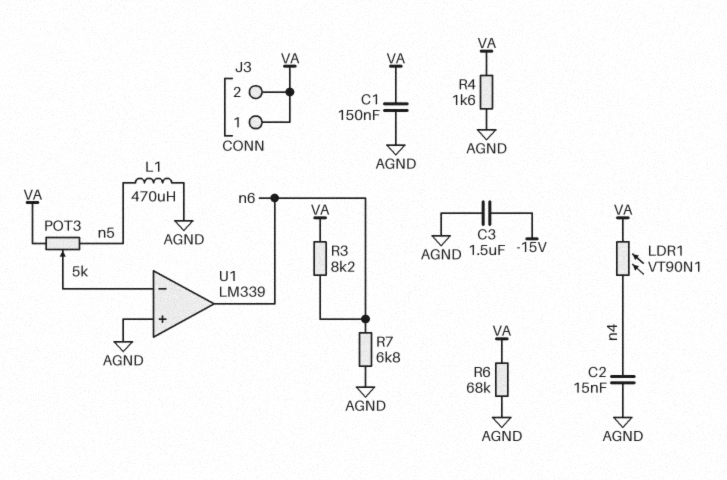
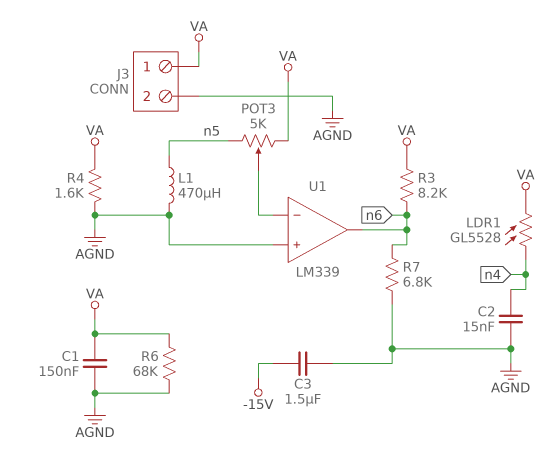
J3 pin 2: VA -> AGND
LDR1: VT90N1 (VA, n4) -> GL5528 (VA, n4)

